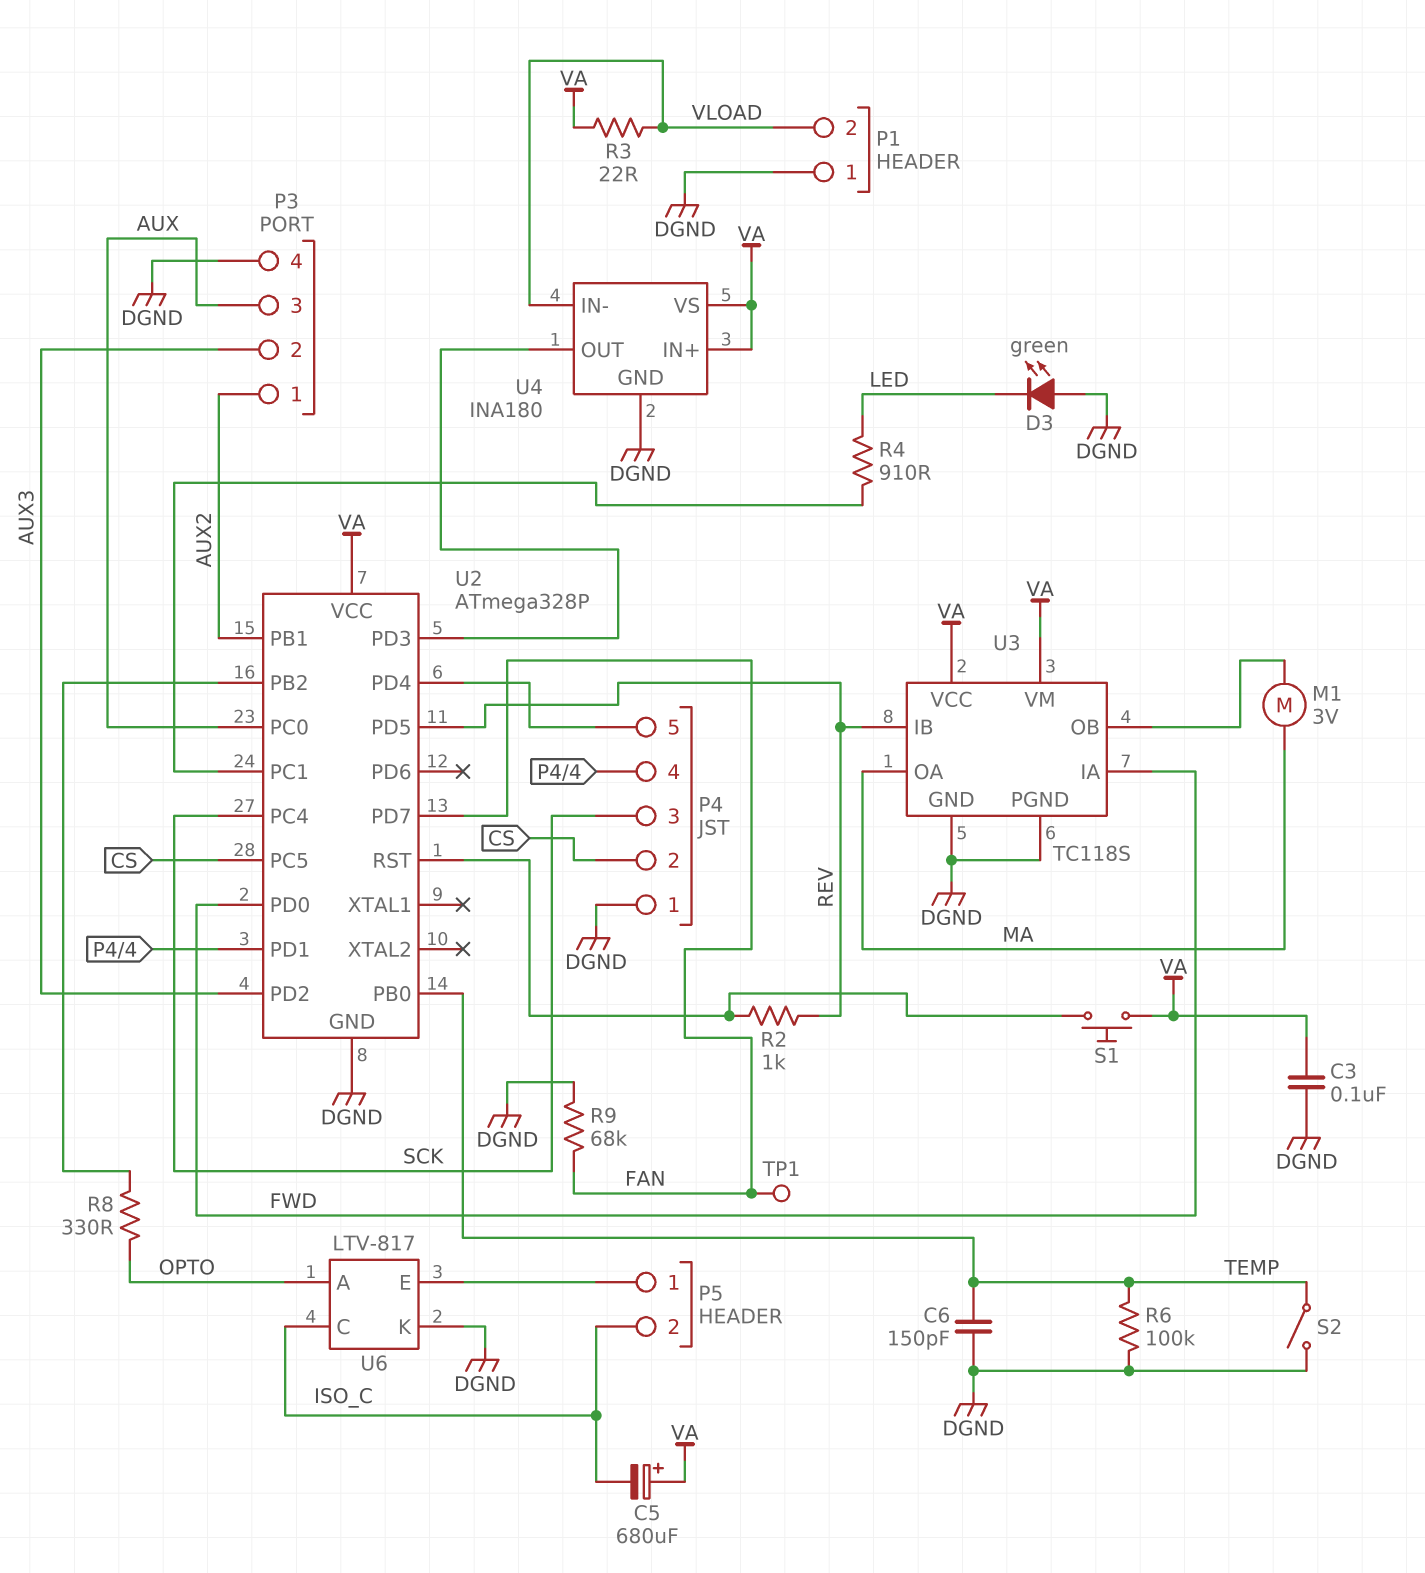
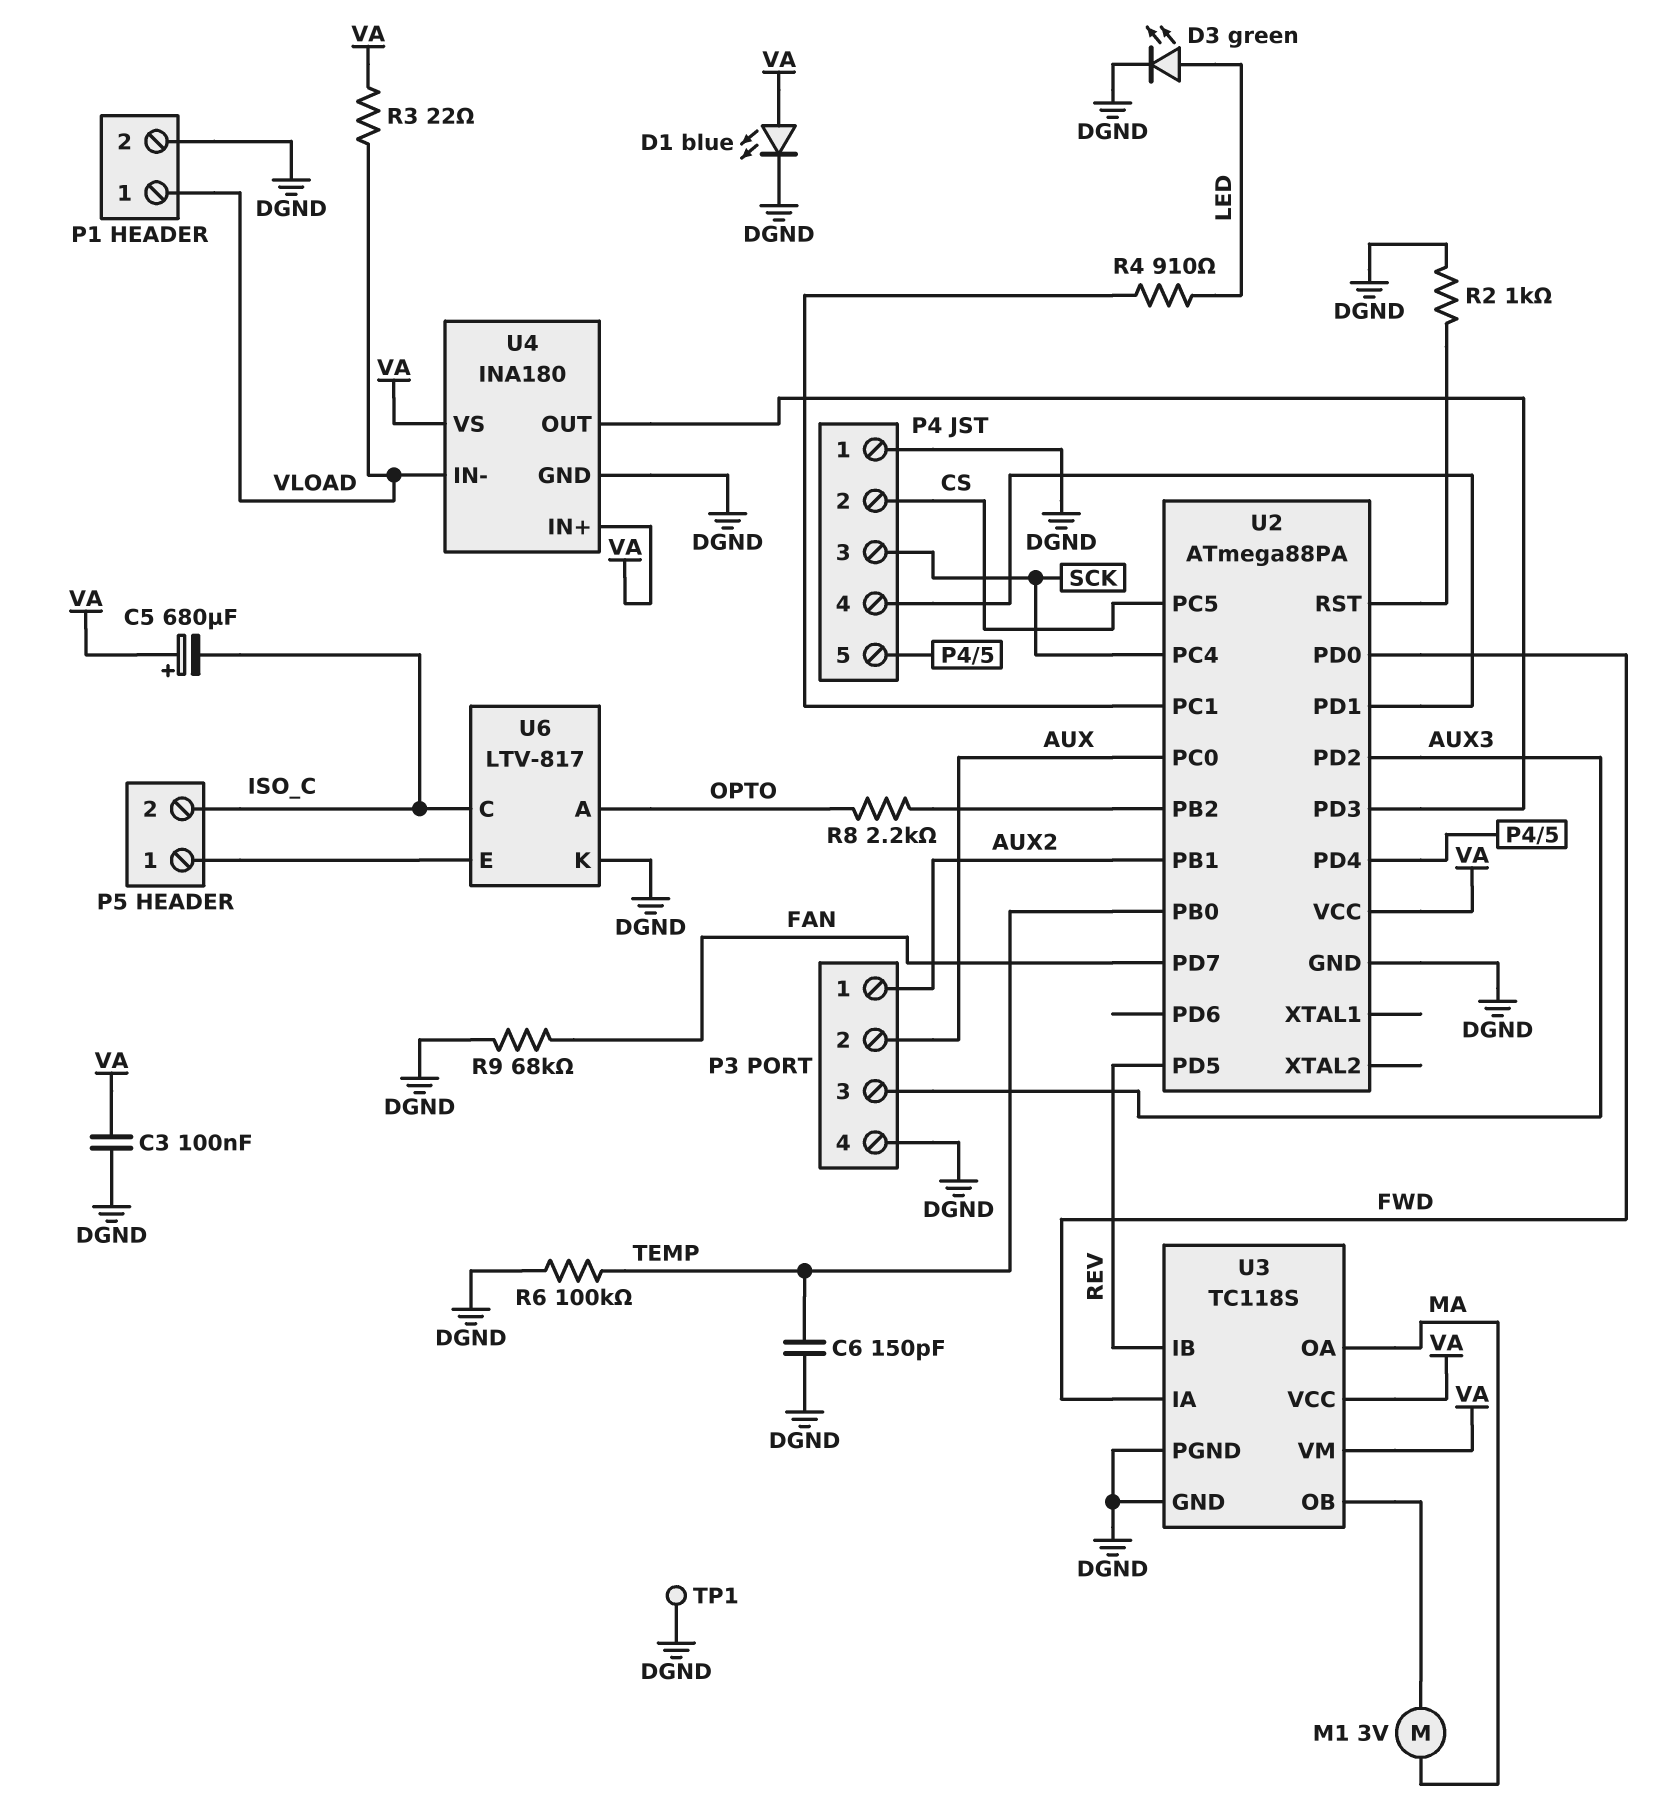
D1: none -> LED blue (A VA, K DGND)
D3: LED green (A DGND, K LED) -> LED green (A LED, K DGND)
P1 pin 1: DGND -> VLOAD
P1 pin 2: VLOAD -> DGND
P3 pin 2: AUX3 -> AUX
P3 pin 3: AUX -> AUX3
R2: 1k (REV, U2/RST) -> 1k (DGND, U2/RST)
R8: 330 (OPTO, U2/PB2) -> 2.2k (OPTO, U2/PB2)
S1: button (U2/RST, VA) -> none
S2: switch (DGND, TEMP) -> none
TP1: test point (FAN) -> test point (DGND)
U2: ATmega328P -> ATmega88PA

